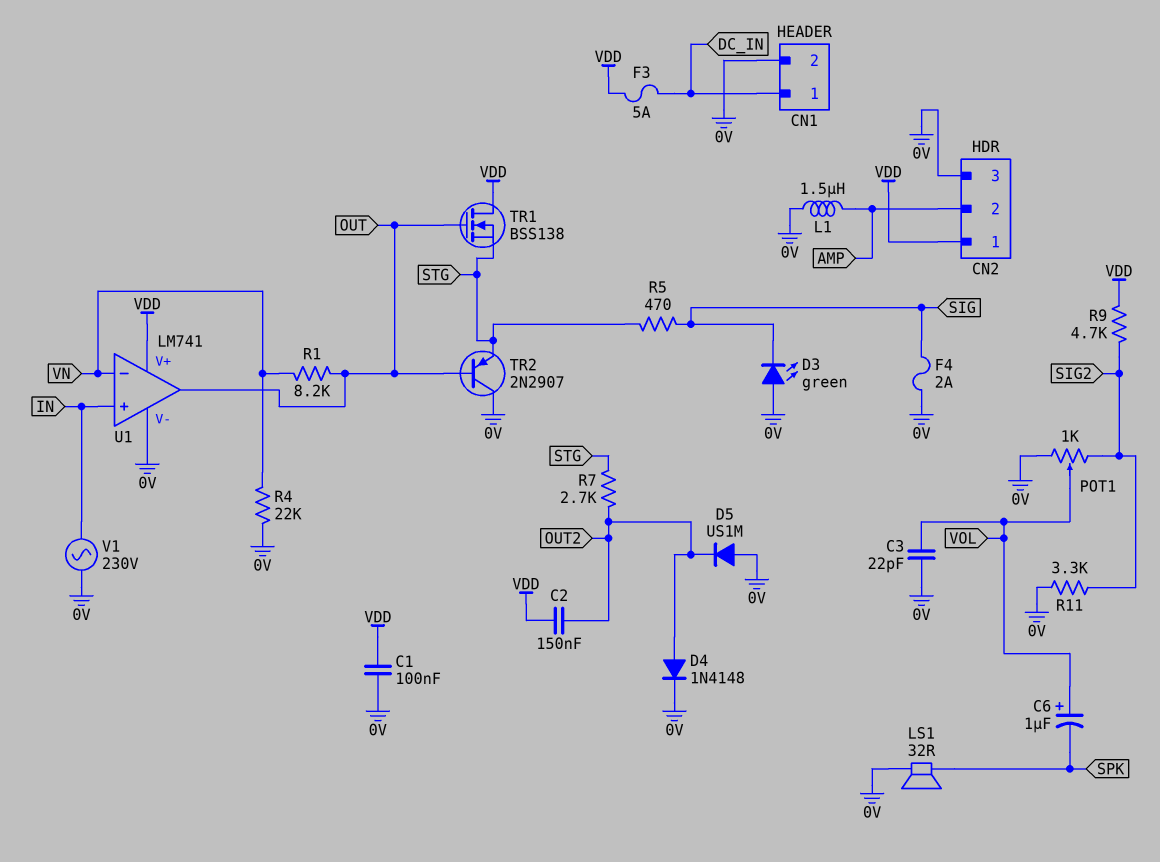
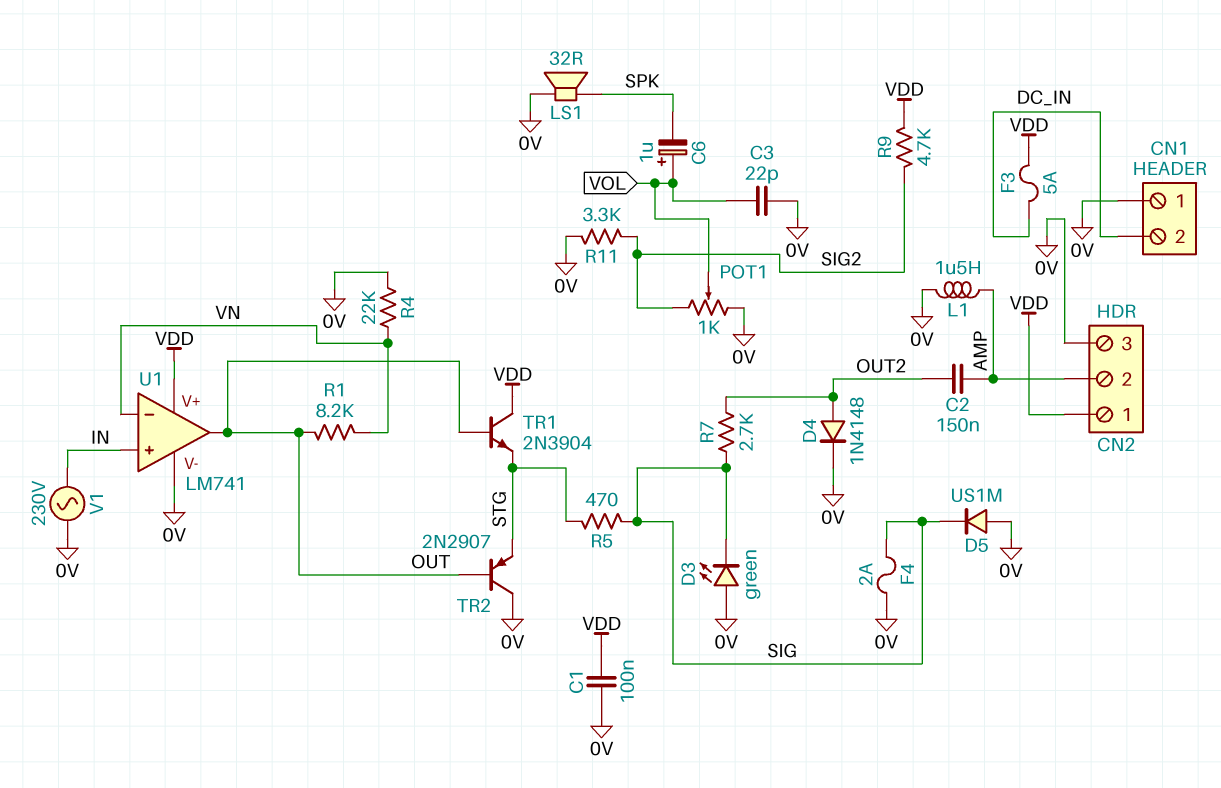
C2: 150nF (OUT2, VDD) -> 150nF (AMP, OUT2)
CN1 pin 1: DC_IN -> 0V
CN1 pin 2: 0V -> DC_IN
D5: diode US1M (A 0V, K OUT2) -> diode US1M (A 0V, K SIG)
R7: 2.7k (OUT2, STG) -> 2.7k (OUT2, SIG)
TR1: NMOS BSS138 (G OUT, D VDD, S STG) -> NPN 2N3904 (B OUT, C VDD, E STG)

